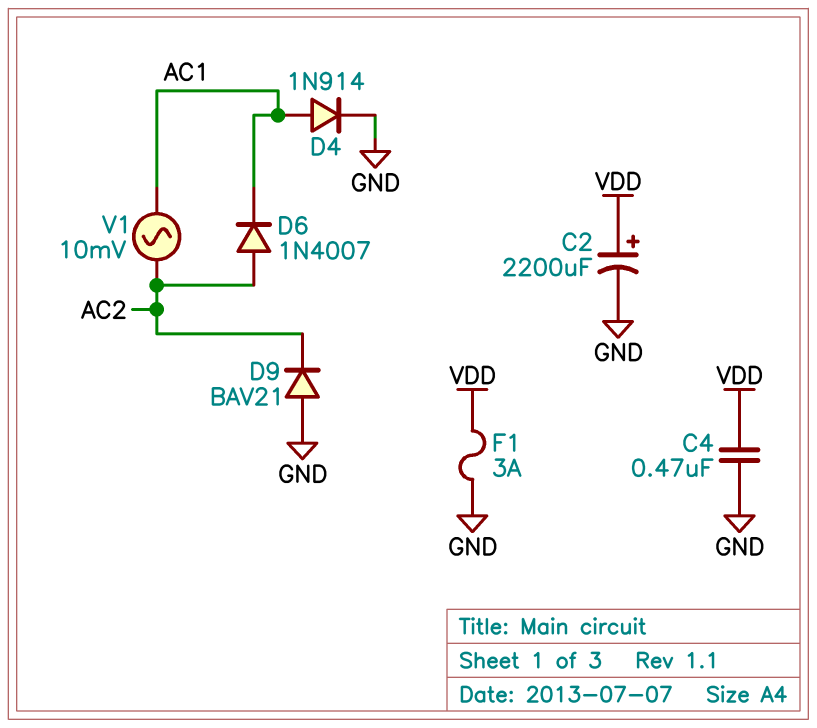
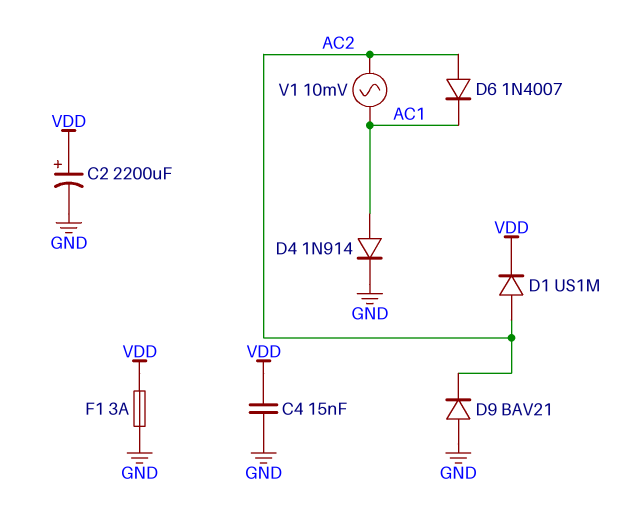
C4: 470nF (GND, VDD) -> 15nF (GND, VDD)
D1: none -> diode US1M (A AC2, K VDD)

